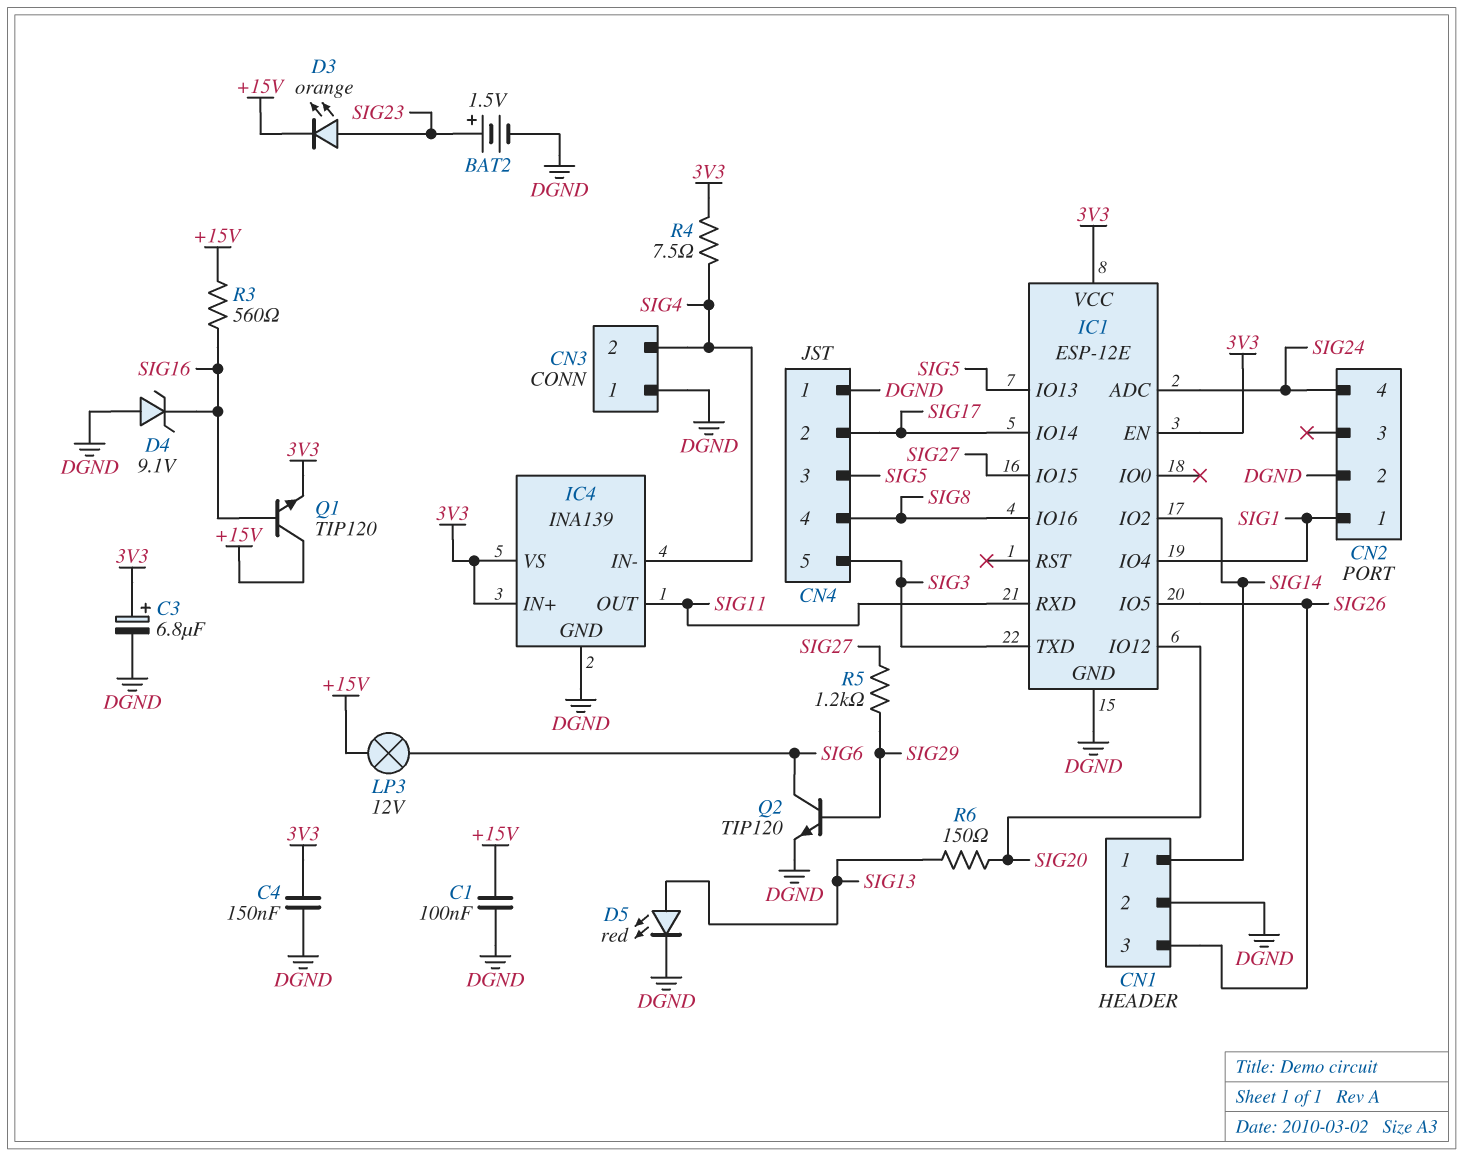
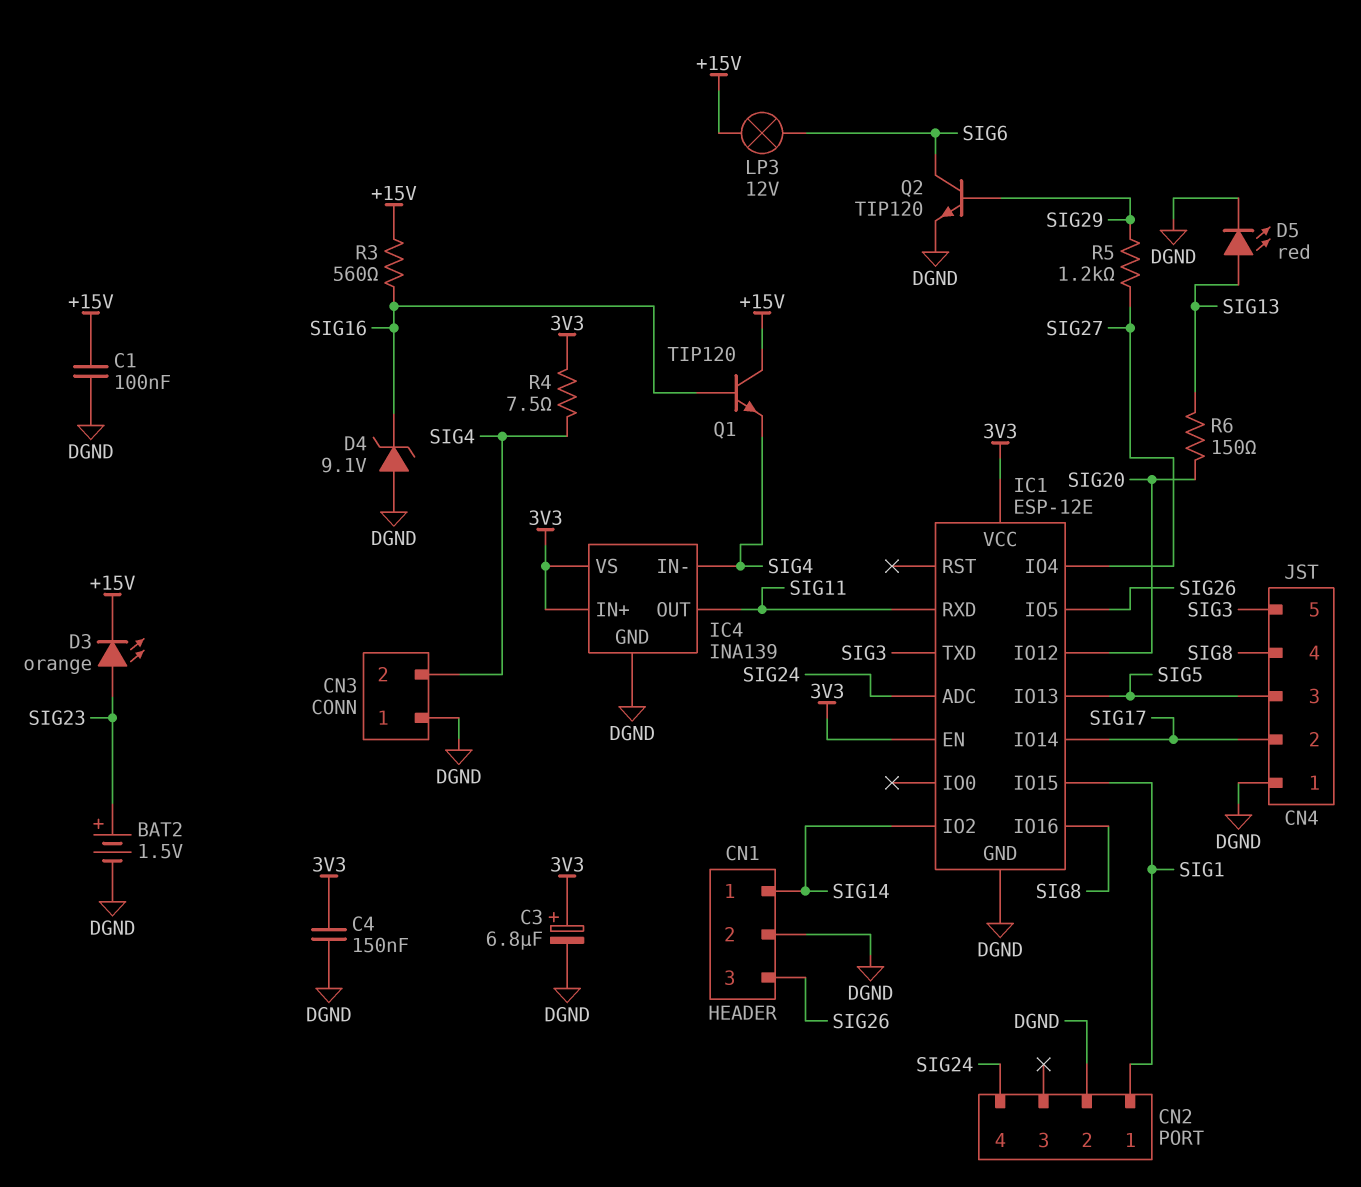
IC1 pin IO4: SIG1 -> SIG27
IC1 pin IO15: SIG27 -> SIG1
Q1: NPN TIP120 (B SIG16, C +15V, E 3V3) -> NPN TIP120 (B SIG16, C +15V, E SIG4)

